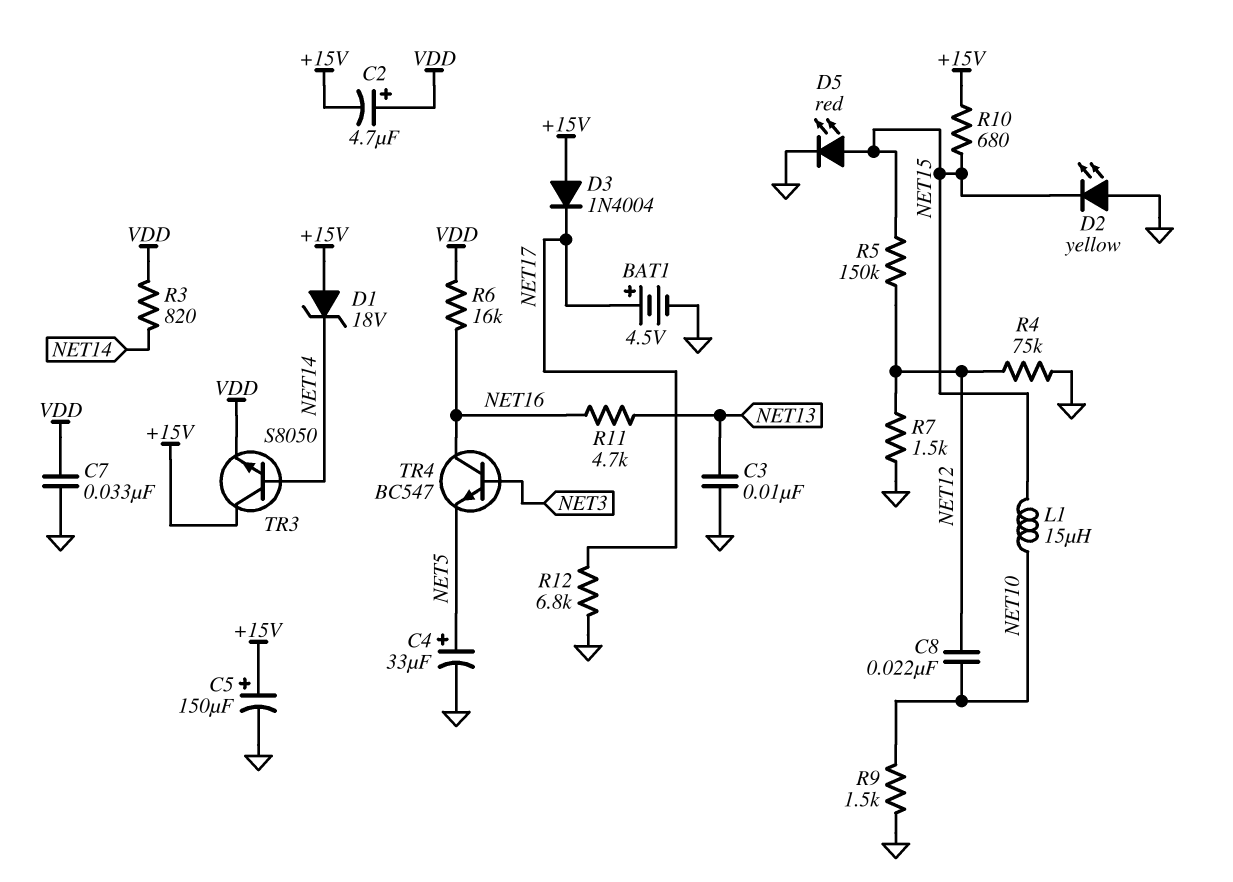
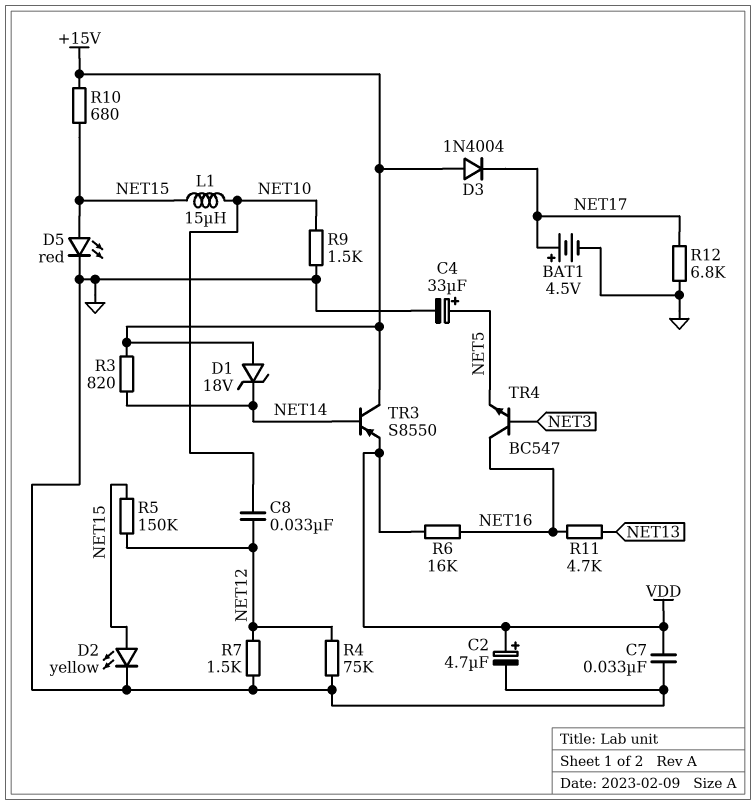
C2: 4.7uF (plus VDD, minus +15V) -> 4.7uF (plus VDD, minus GND)
C3: 10nF (GND, NET13) -> none
C5: 150uF (plus +15V, minus GND) -> none
C8: 22nF (NET10, NET12) -> 33nF (NET10, NET12)
D2: LED yellow (A GND, K NET15) -> LED yellow (A NET15, K GND)
R3: 820 (NET14, VDD) -> 820 (+15V, NET14)
TR3: NPN S8050 (B NET14, C +15V, E VDD) -> PNP S8550 (B NET14, C +15V, E VDD)

